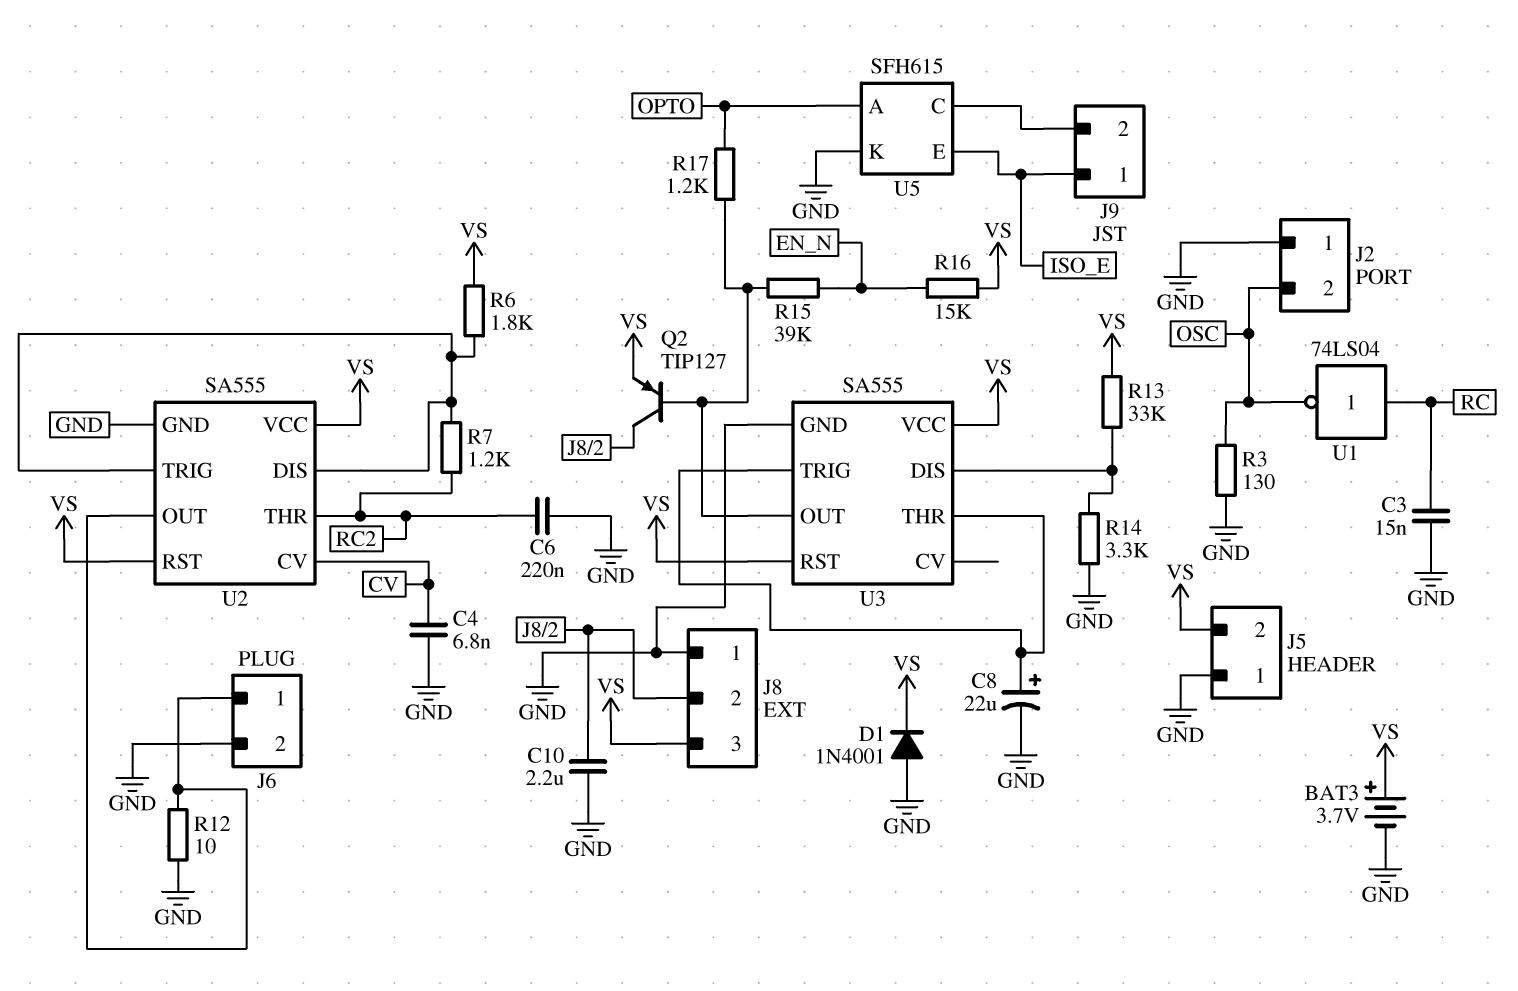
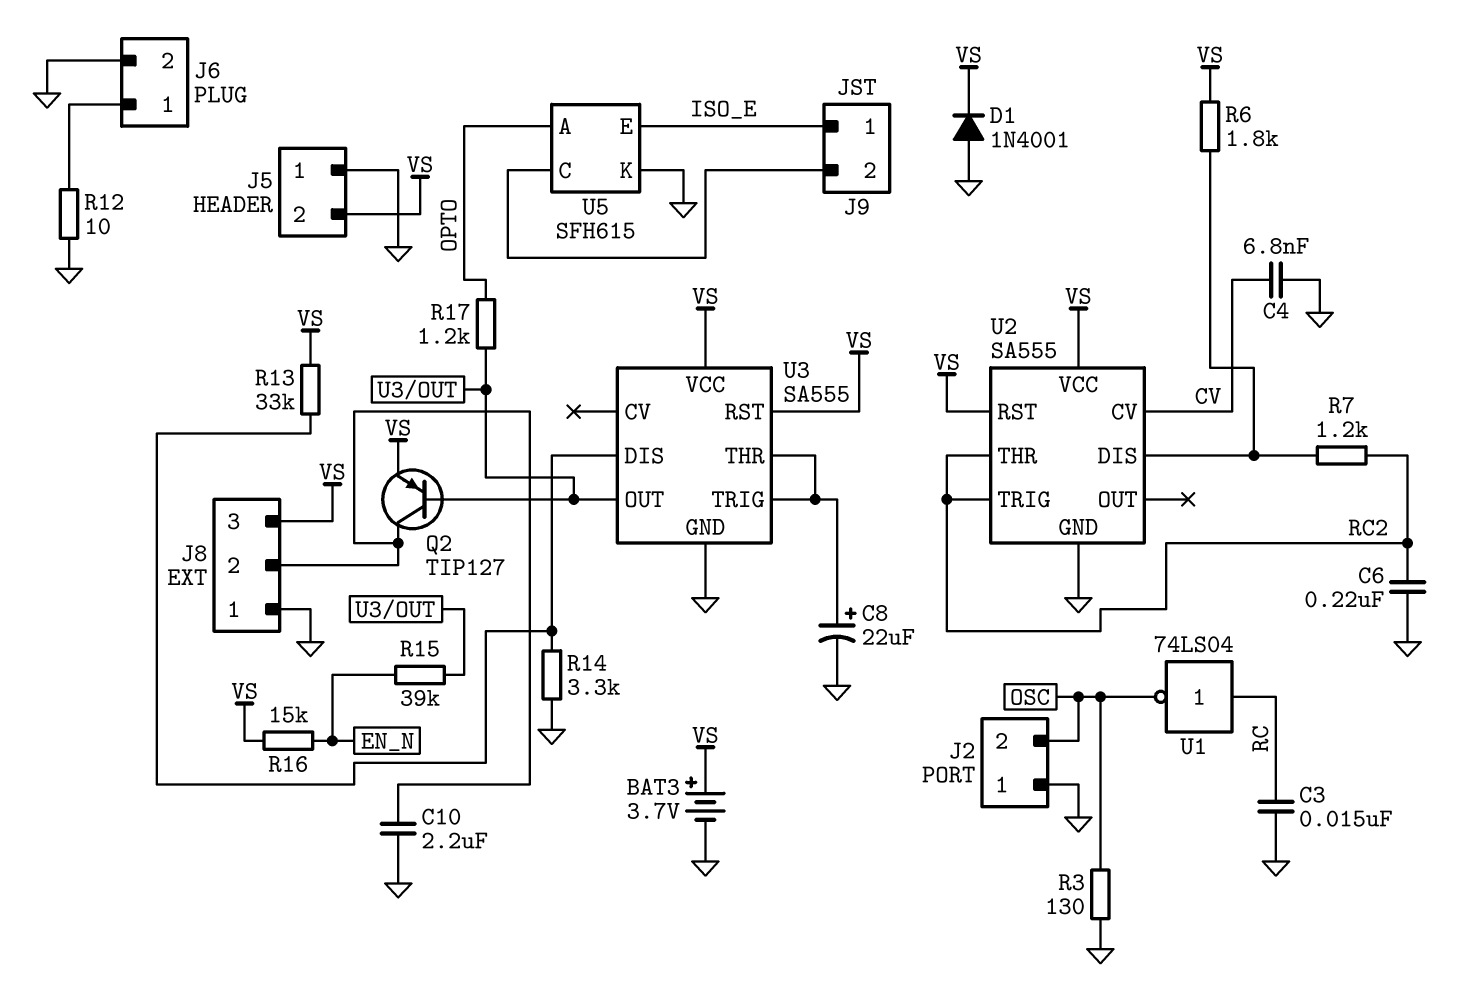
U2 pin OUT: J6/1 -> none
U2 pin TRIG: U2/DIS -> RC2

